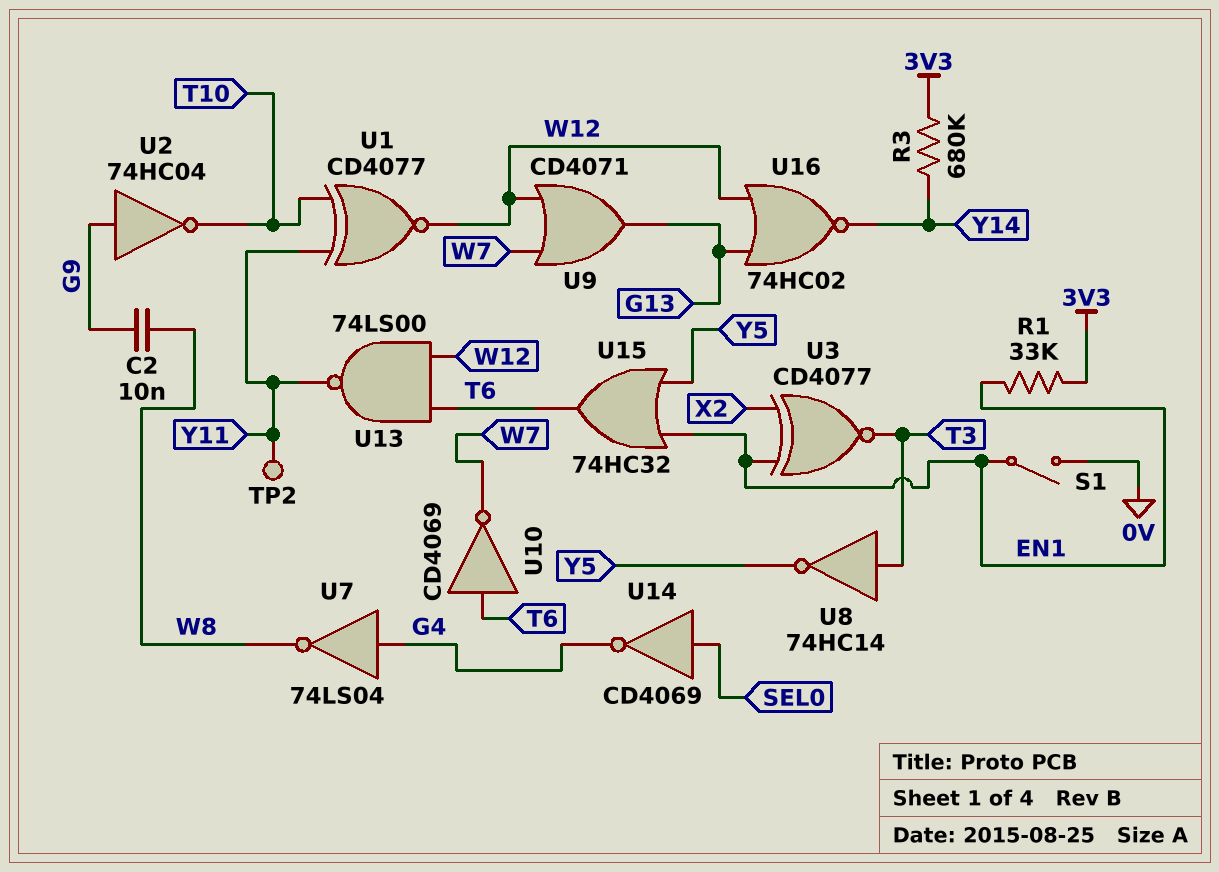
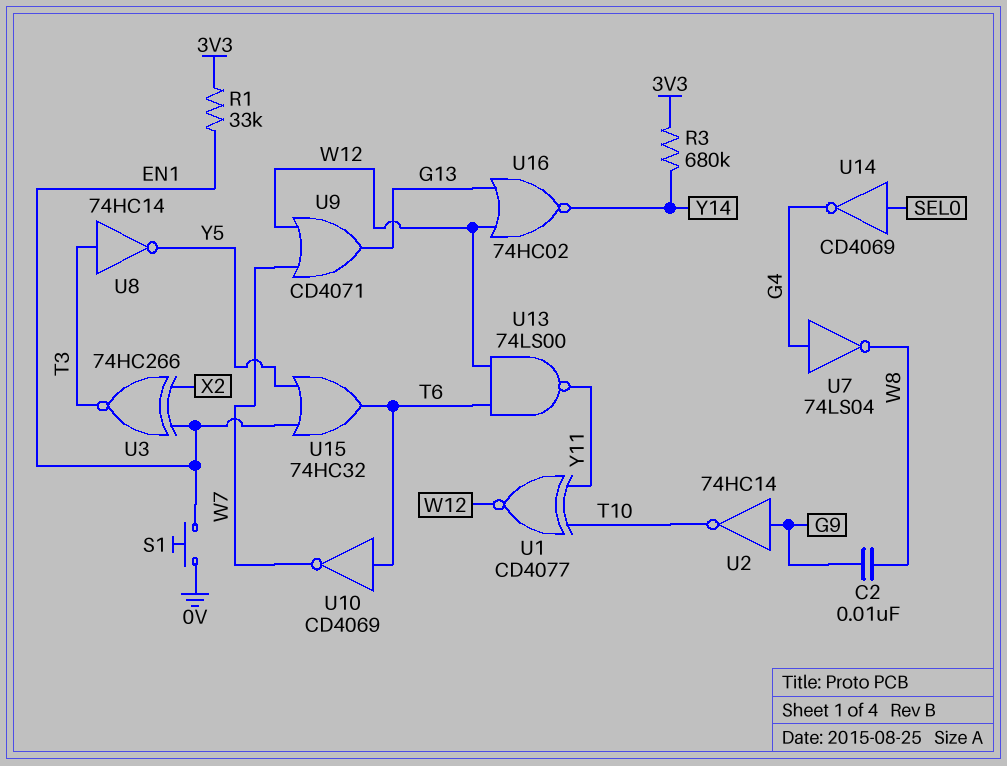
S1: switch (0V, EN1) -> button (0V, EN1)
TP2: test point (Y11) -> none
U2: NOT 74HC04 (in G9, out T10) -> NOT 74HC14 (in G9, out T10)
U3: XNOR CD4077 (in EN1, in X2, out T3) -> XNOR 74HC266 (in EN1, in X2, out T3)

